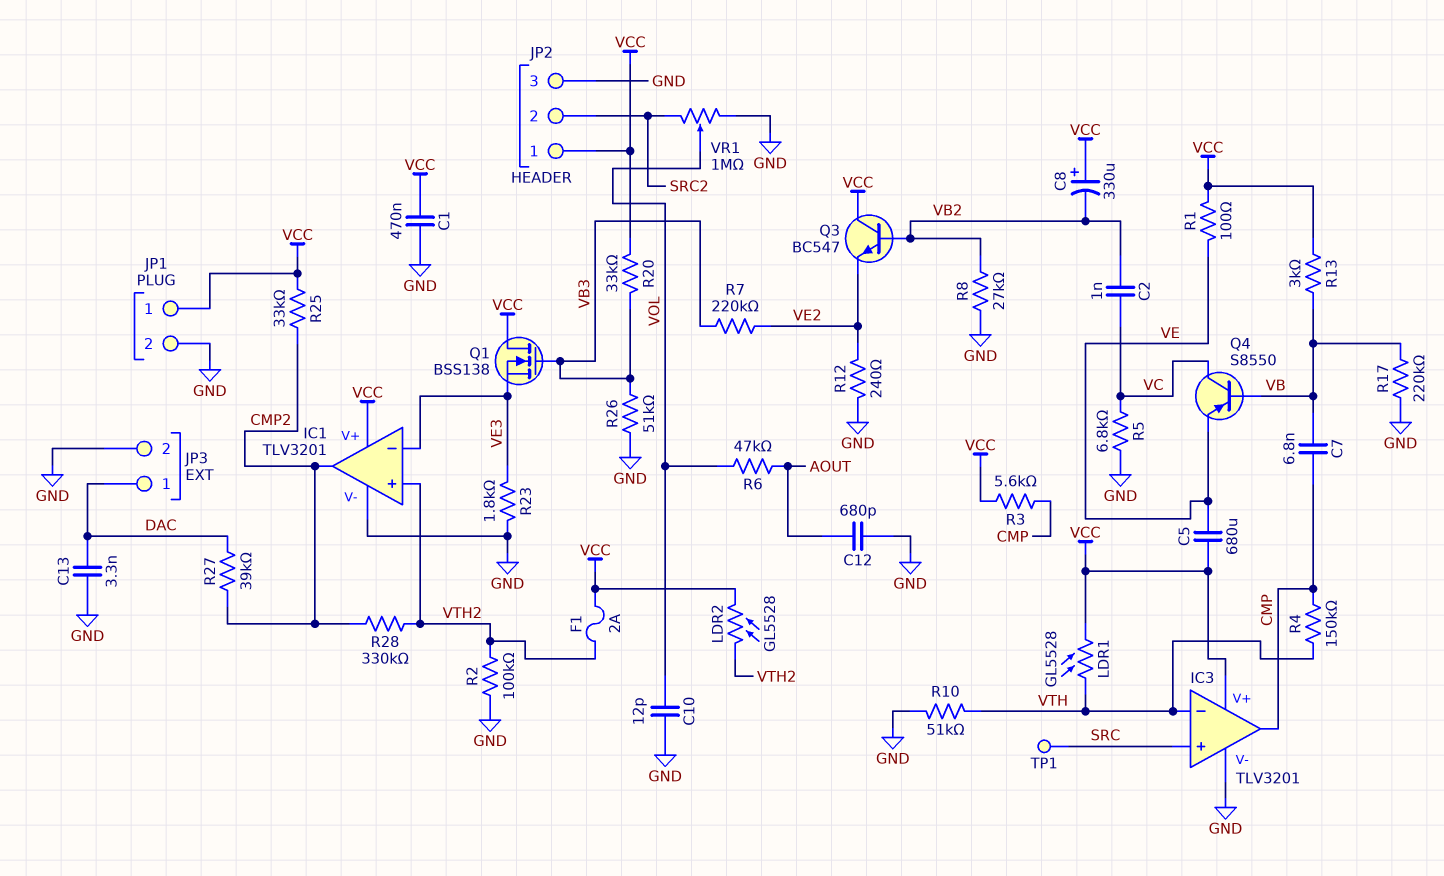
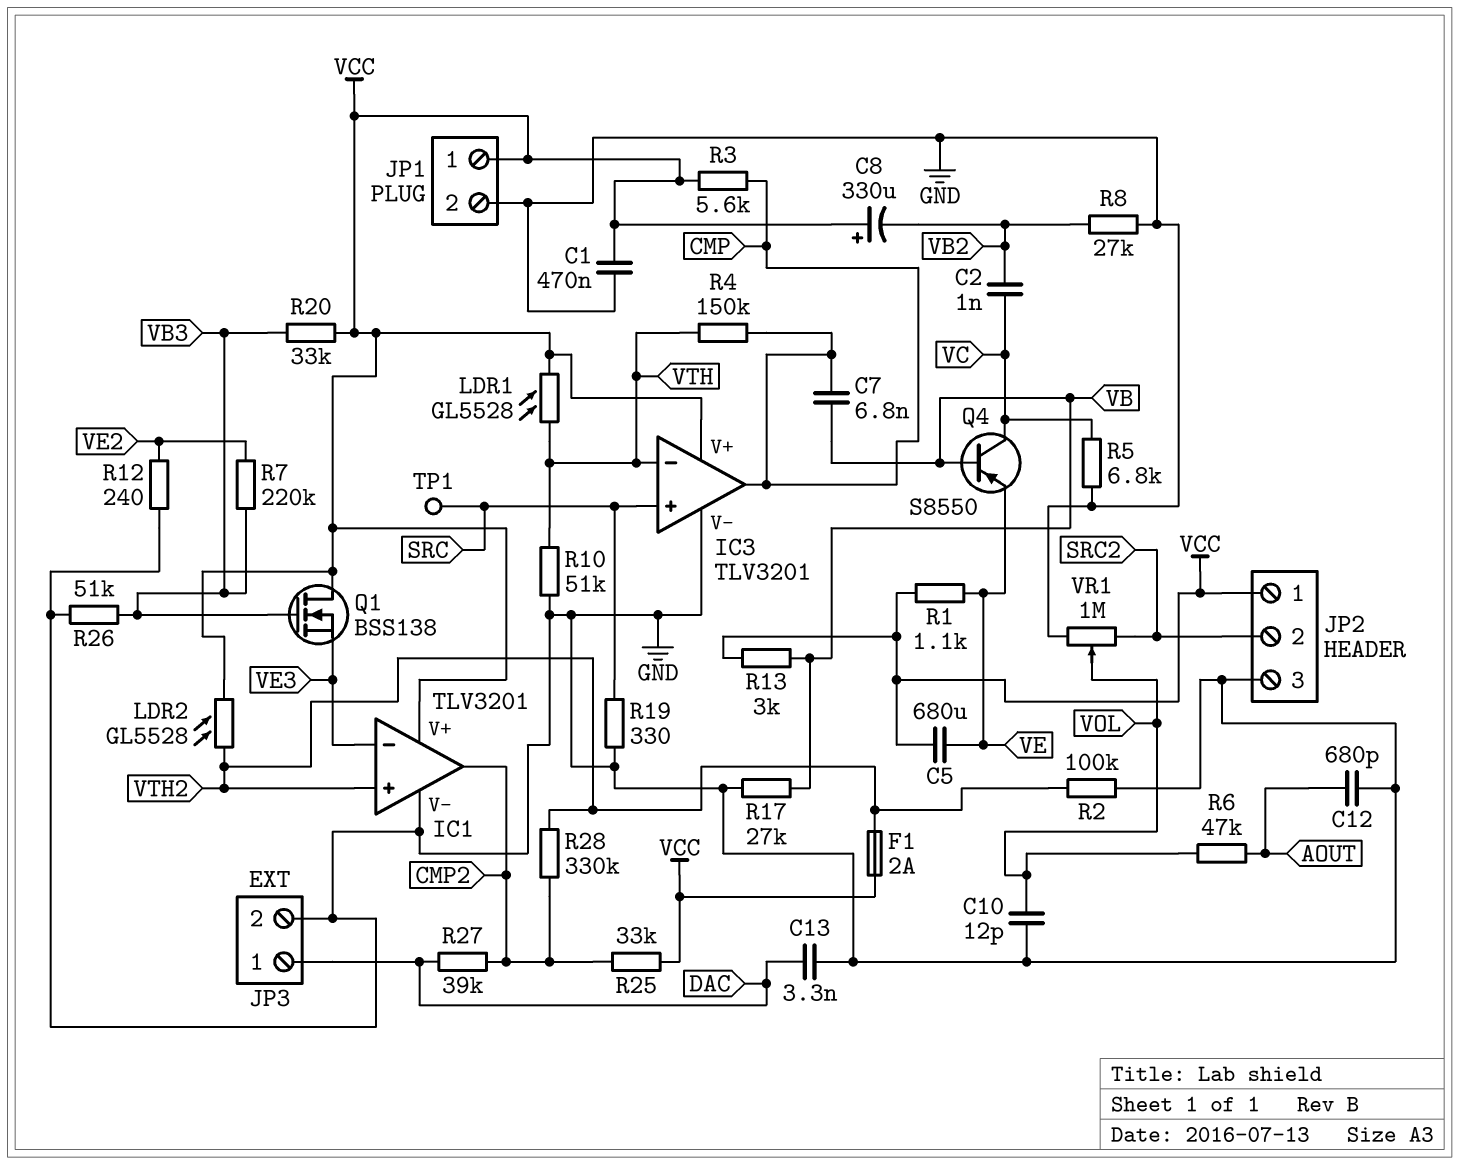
Q3: NPN BC547 (B VB2, C VCC, E VE2) -> none
R1: 100 (VCC, VE) -> 1.1k (VCC, VE)
R17: 220k (GND, VB) -> 27k (GND, VB)
R19: none -> 330 (GND, SRC)
R23: 1.8k (GND, VE3) -> none

